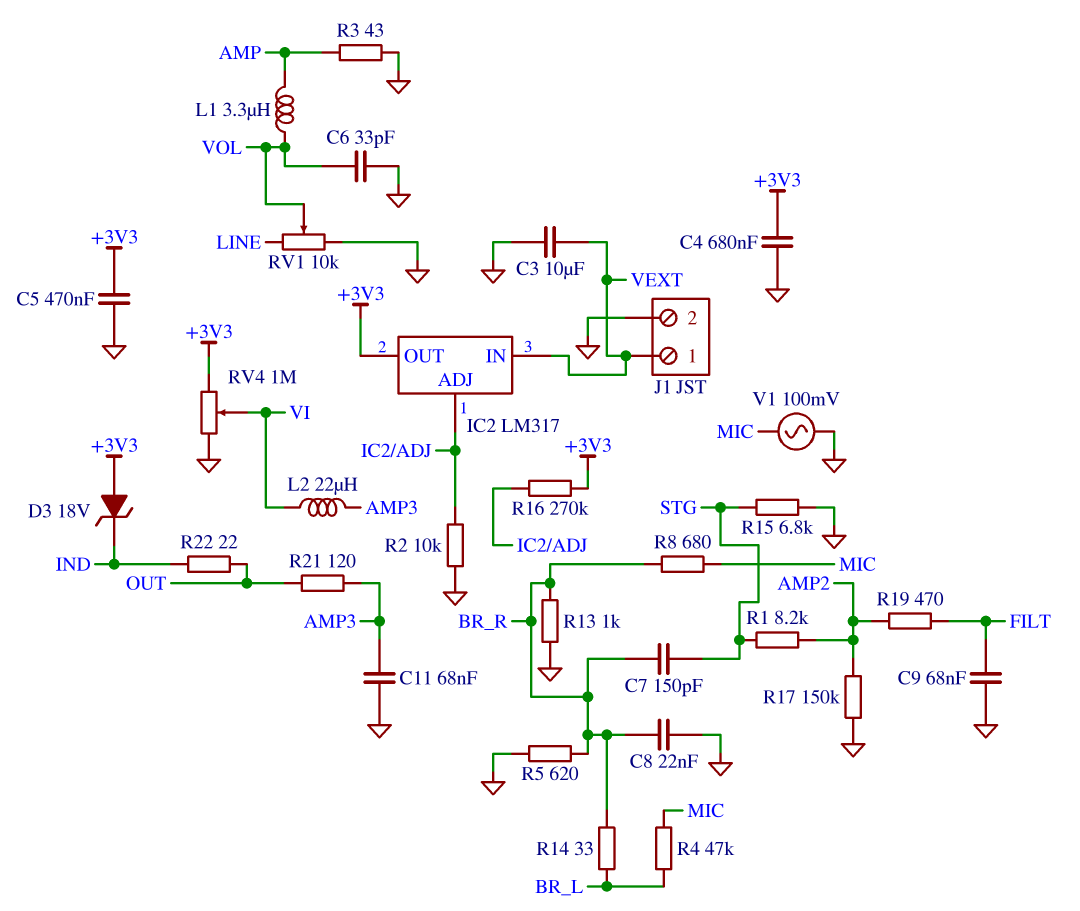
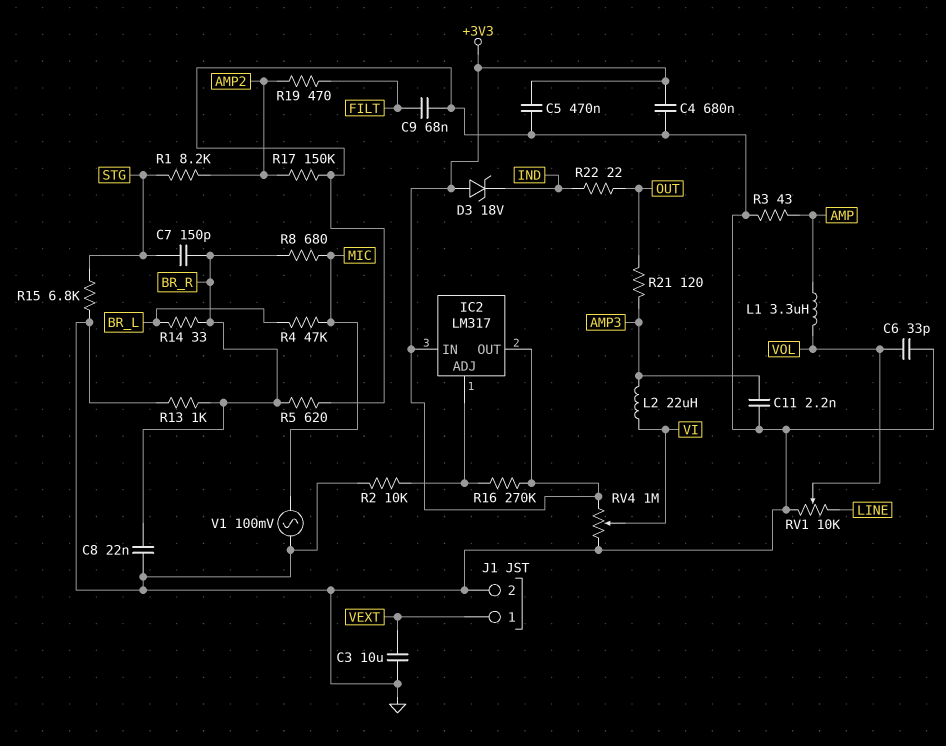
C11: 68nF (AMP3, GND) -> 2.2nF (AMP3, GND)
IC2 pin IN: VEXT -> +3V3

